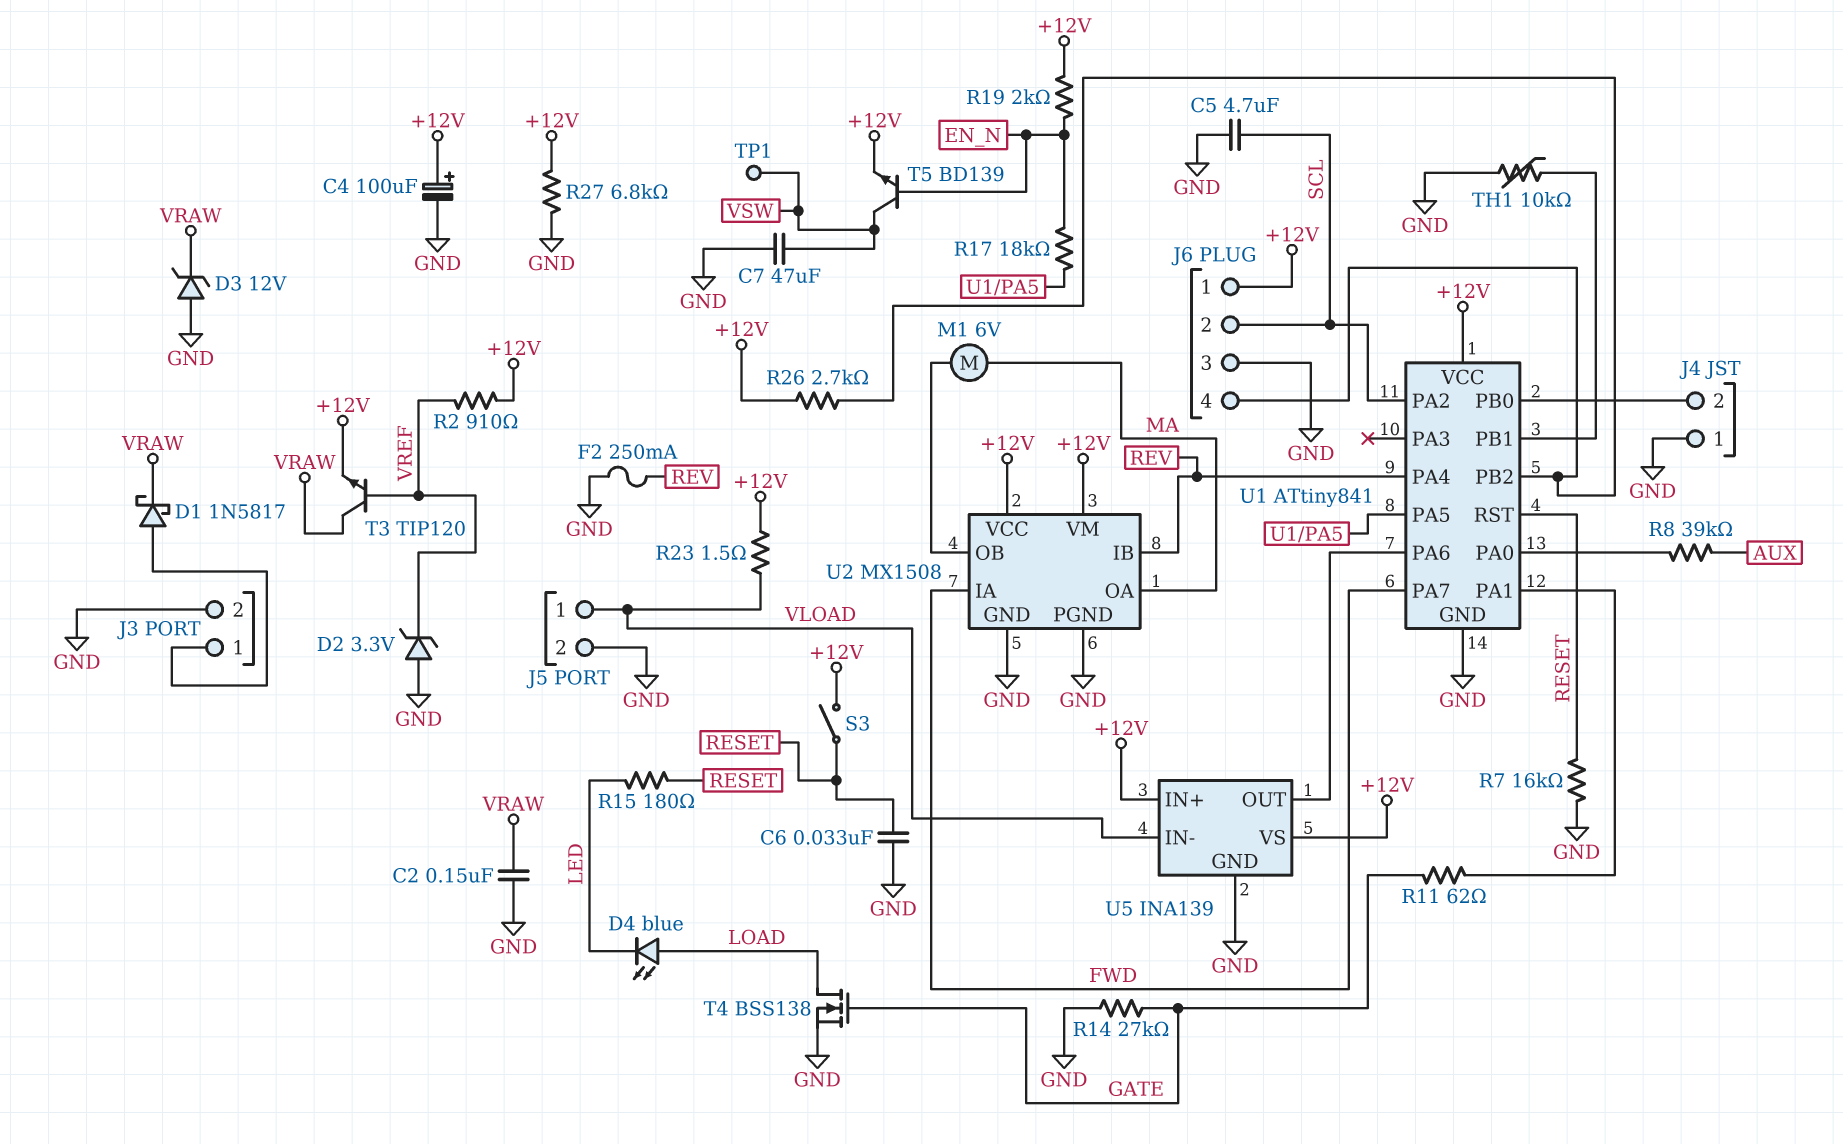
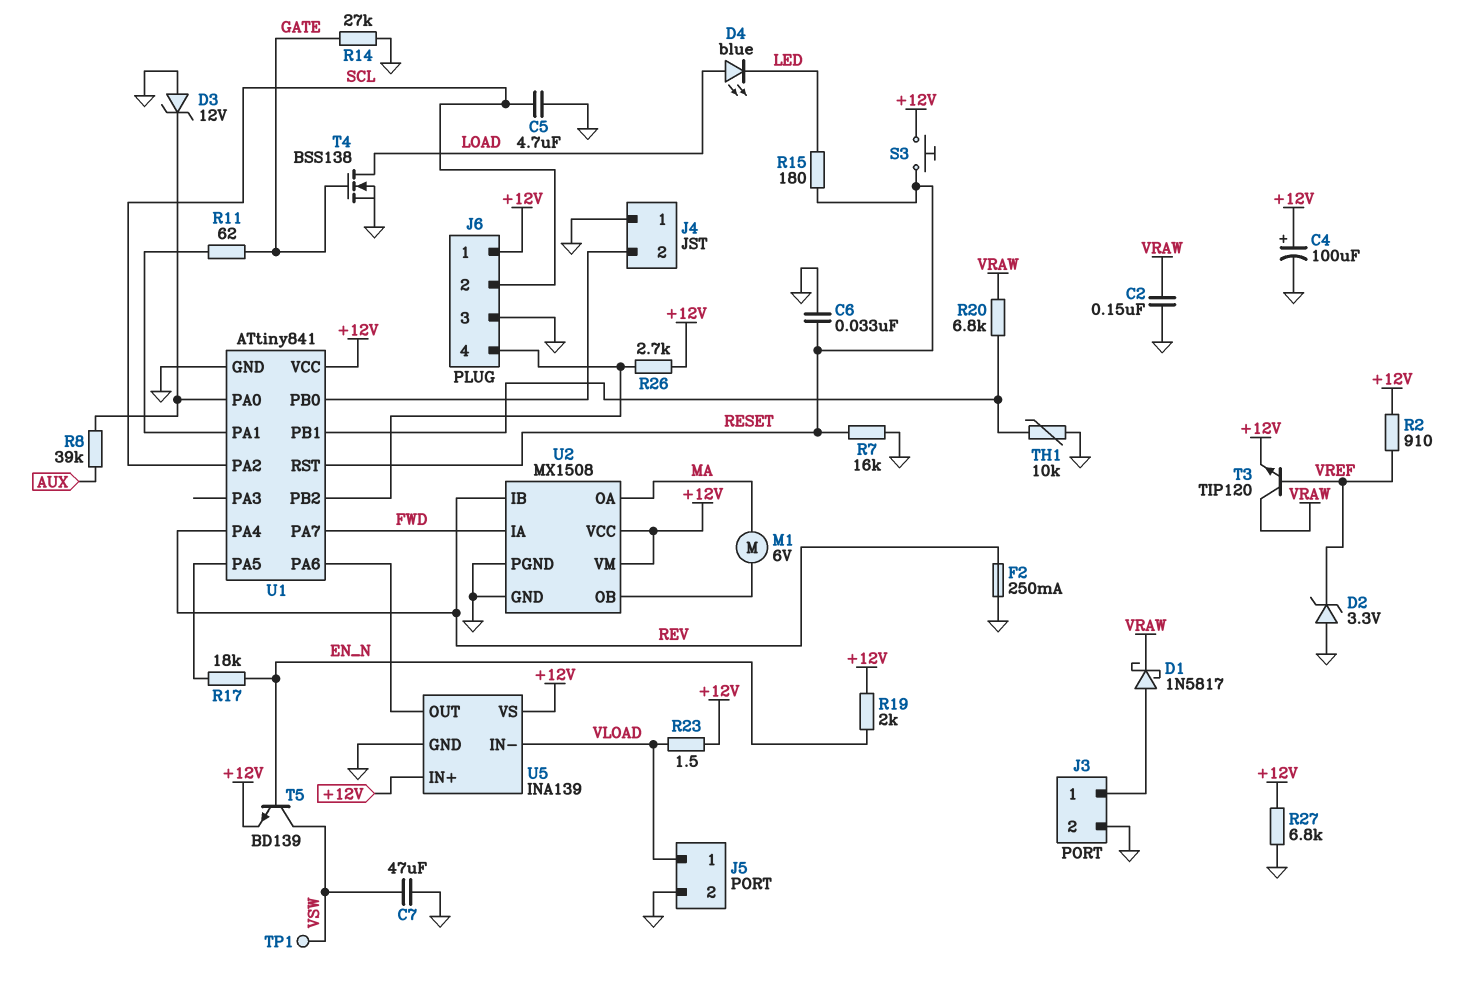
D3: zener 12V (A GND, K VRAW) -> zener 12V (A GND, K U1/PA0)
R20: none -> 6.8k (U1/PB1, VRAW)
S3: switch (+12V, RESET) -> button (+12V, RESET)

